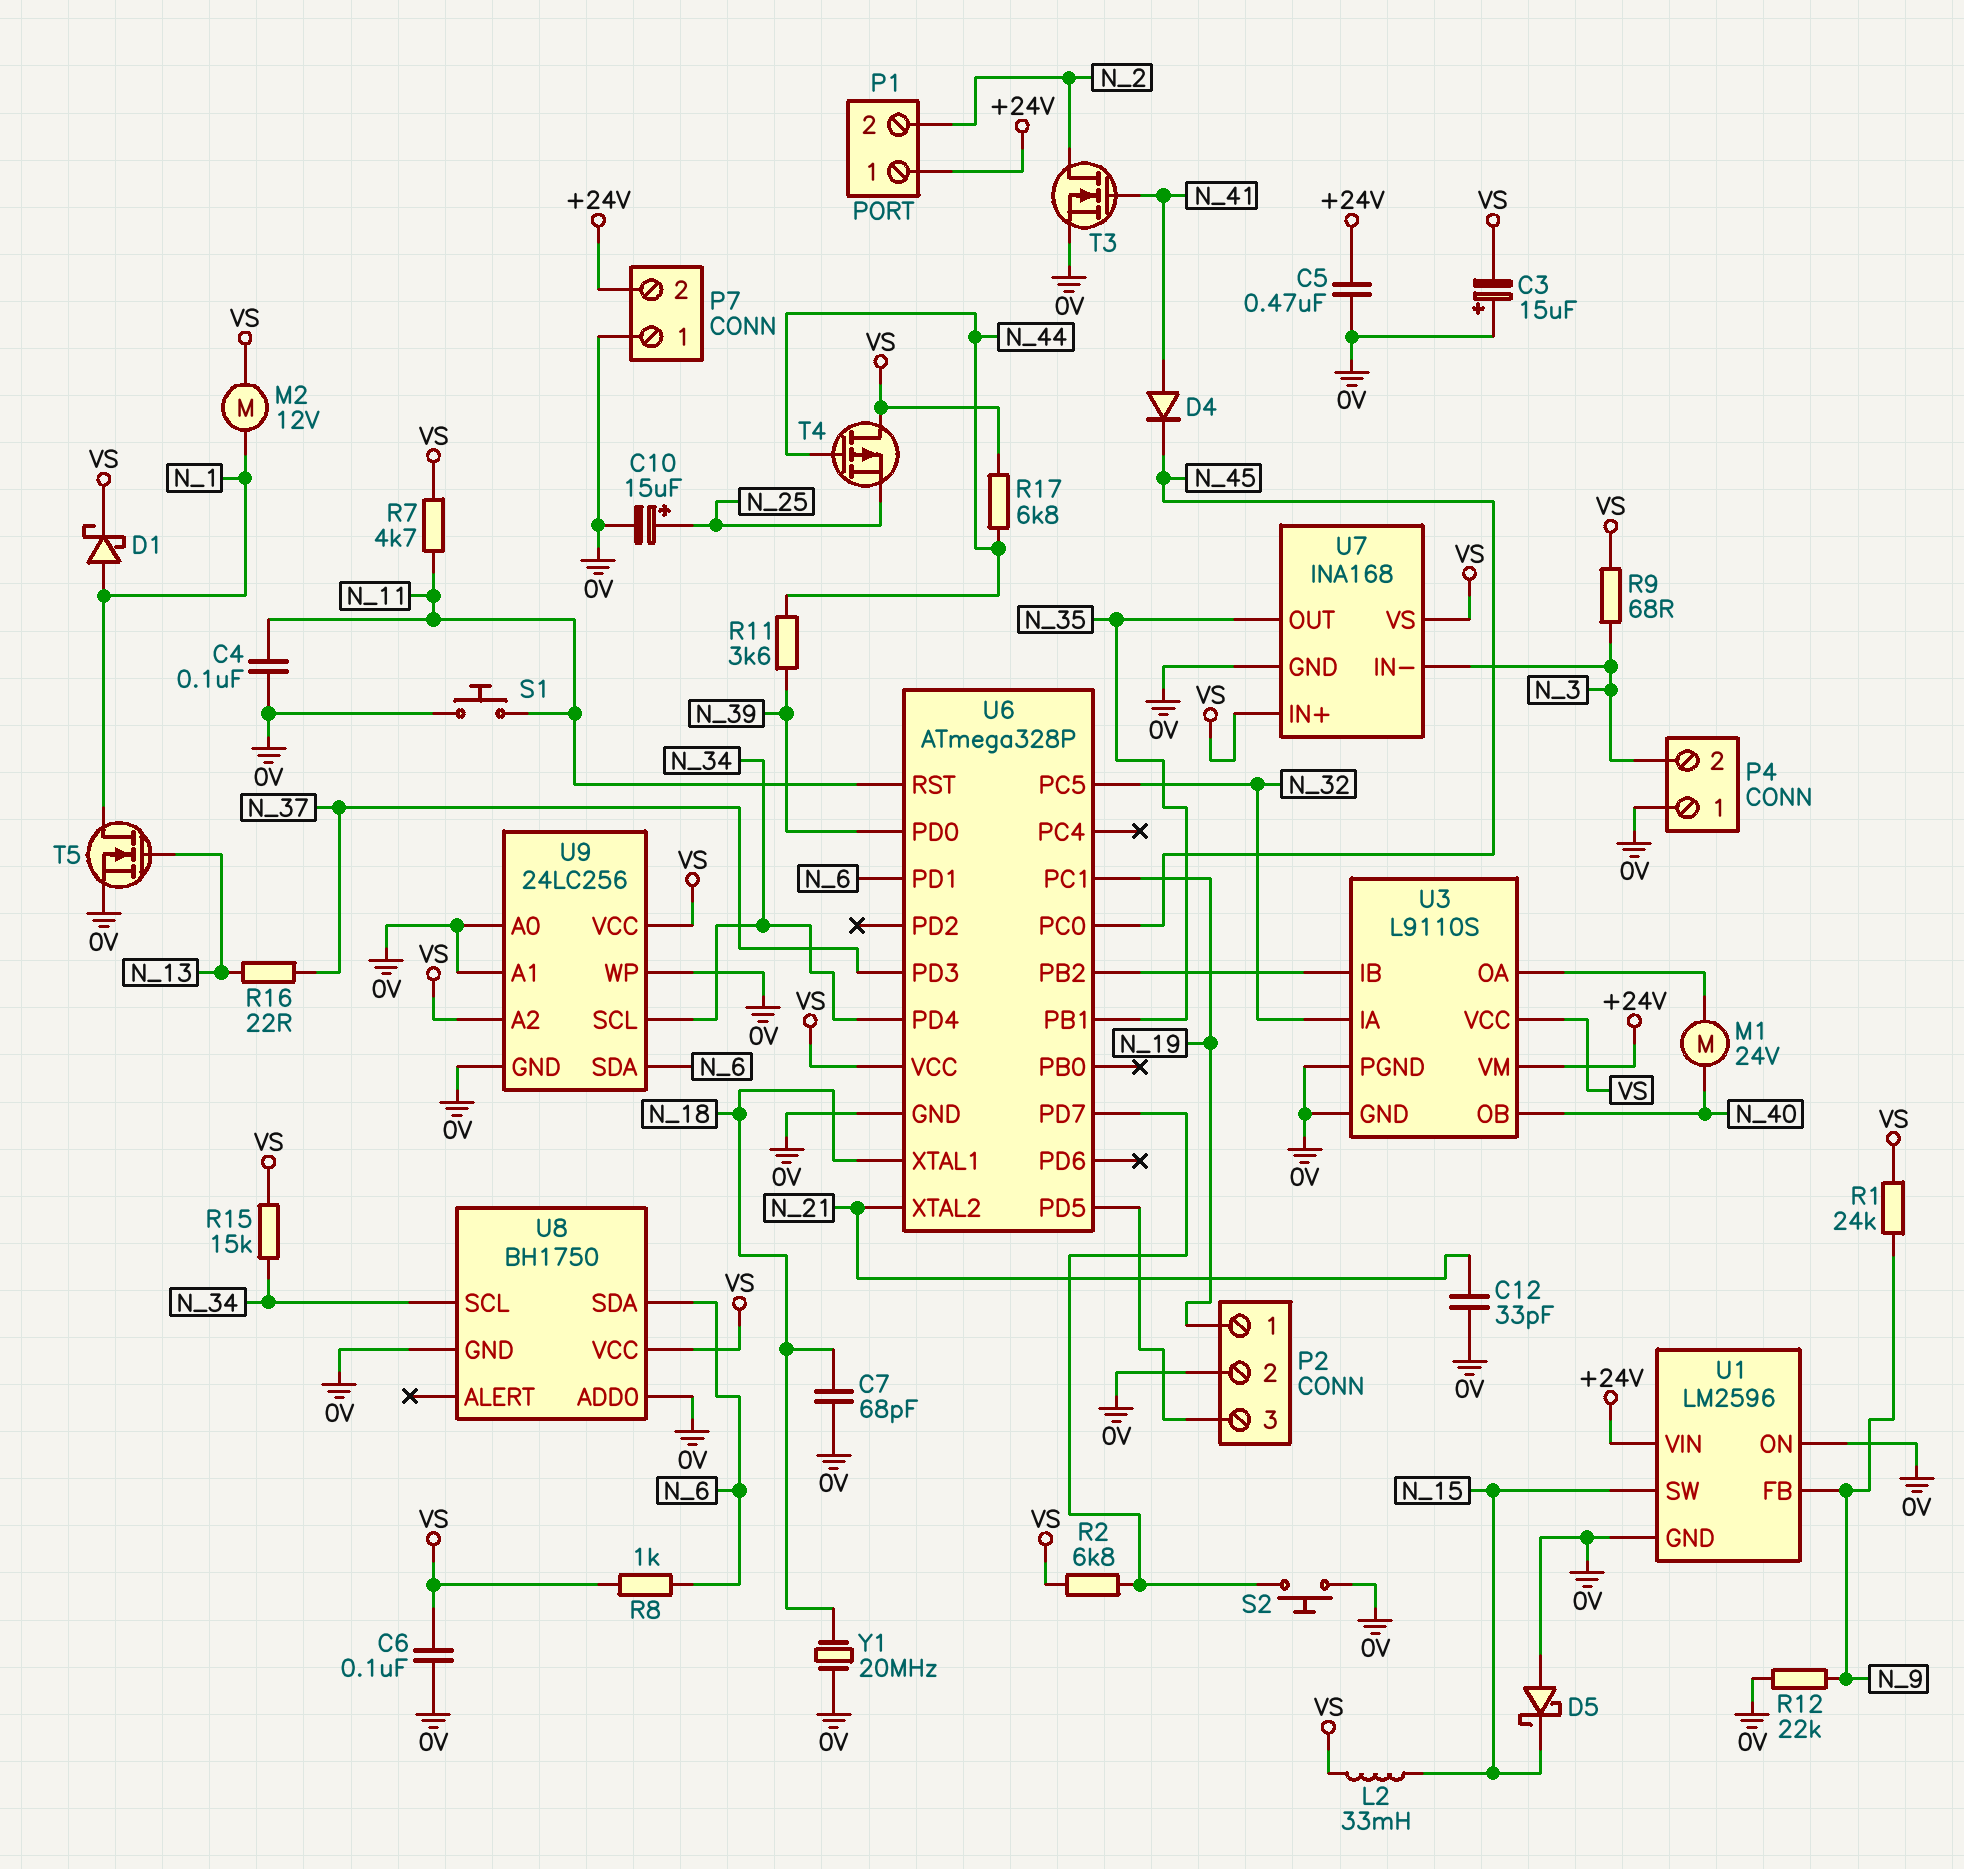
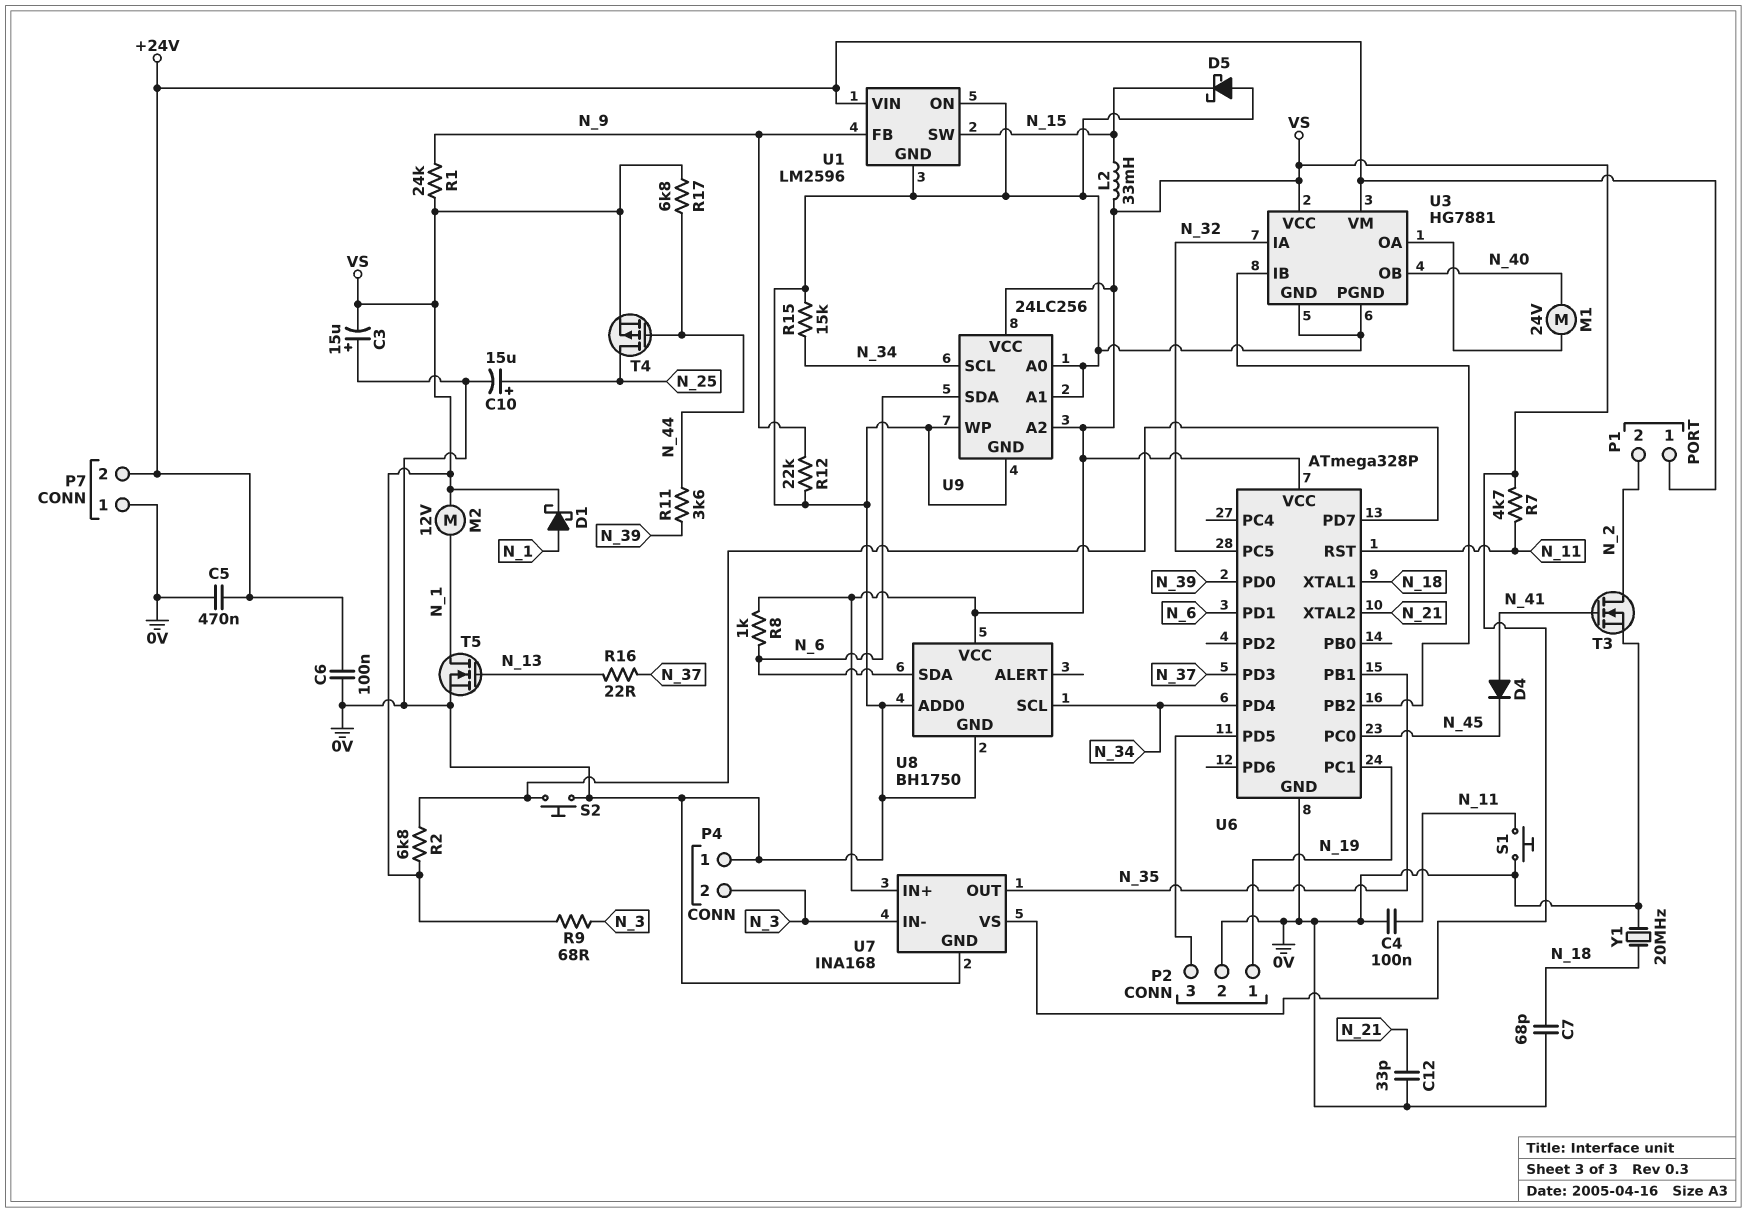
C6: 100nF (0V, VS) -> 100nF (+24V, 0V)
R15: 15k (N_34, VS) -> 15k (0V, N_34)
T4: PMOS (G N_44, D VS, S N_25) -> PMOS (G N_44, D N_25, S VS)
U3: L9110S -> HG7881

